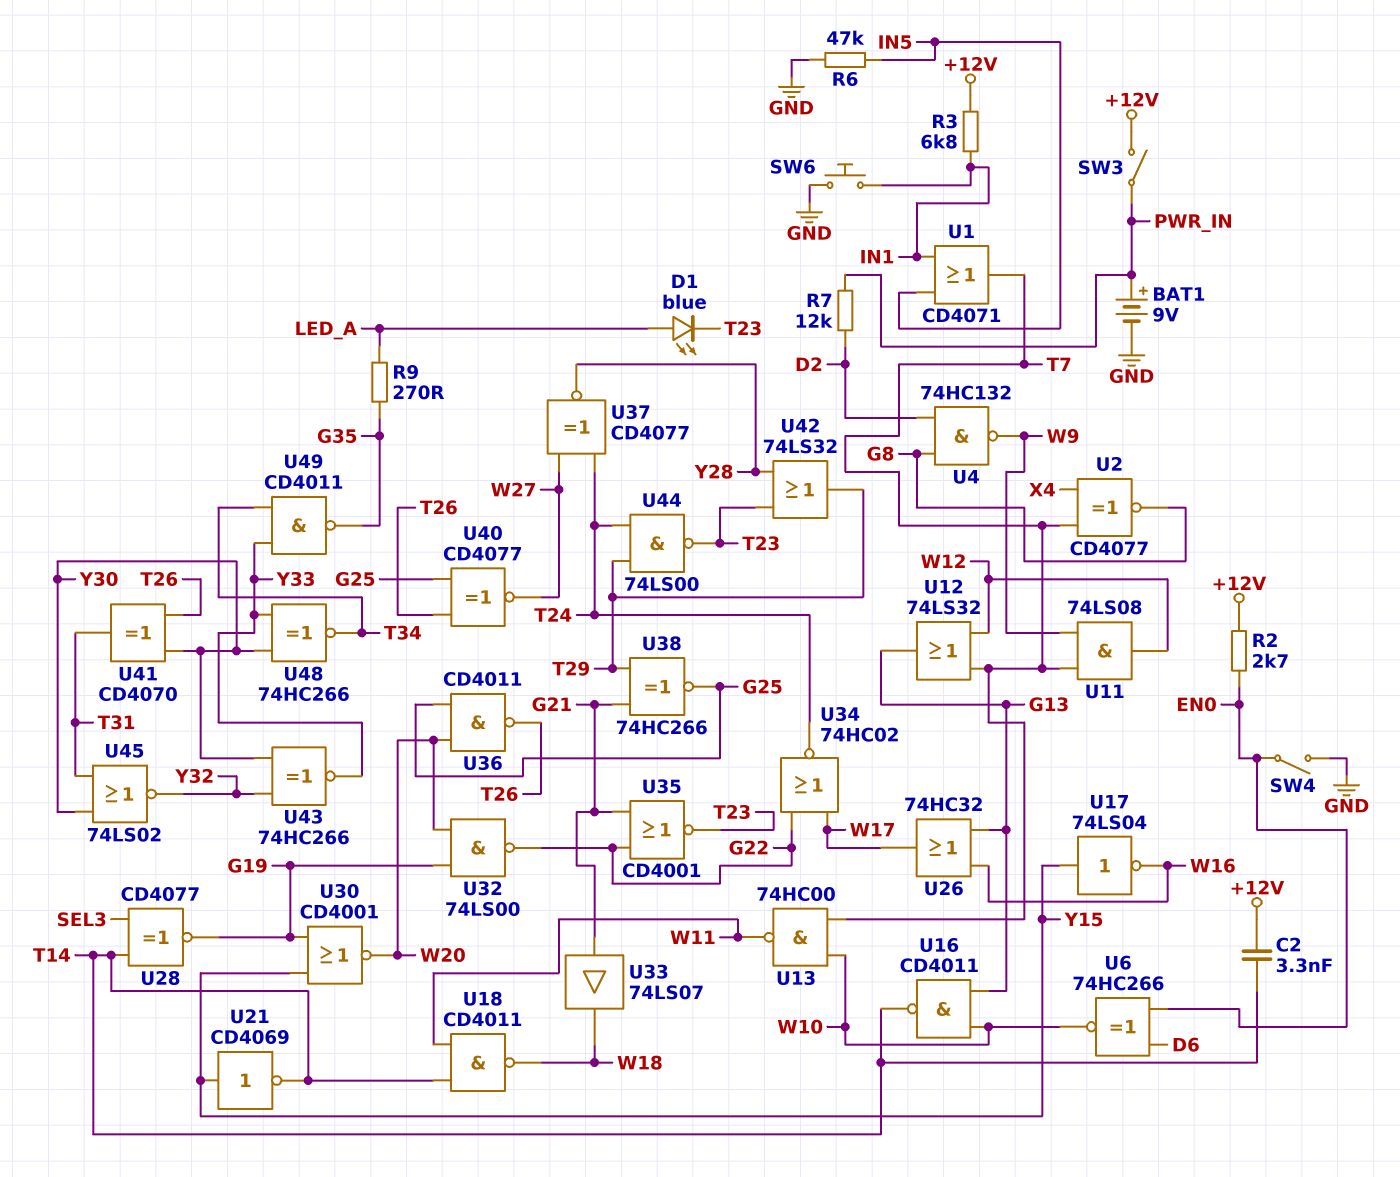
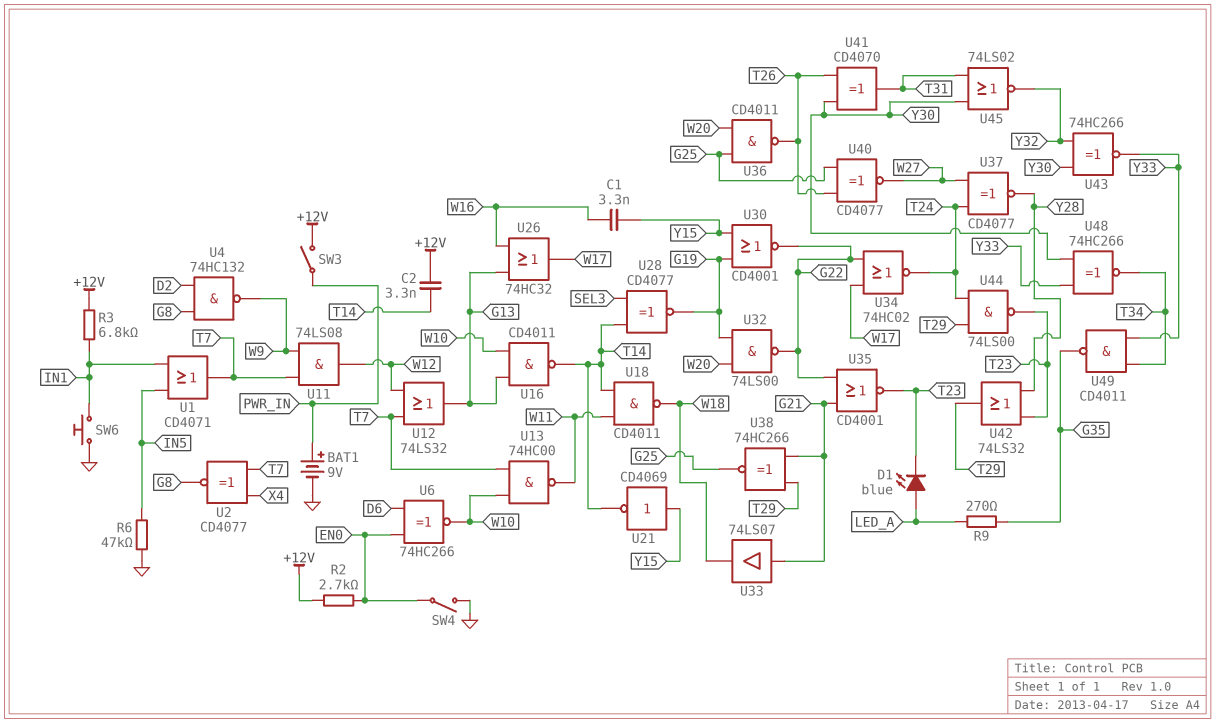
C1: none -> 3.3nF (W16, Y15)
R7: 12k (D2, PWR_IN) -> none
U17: NOT 74LS04 (in Y15, out W16) -> none
U30: NOR CD4001 (in G19, in Y15, out W20) -> NOR CD4001 (in G19, in Y15, out G22)

